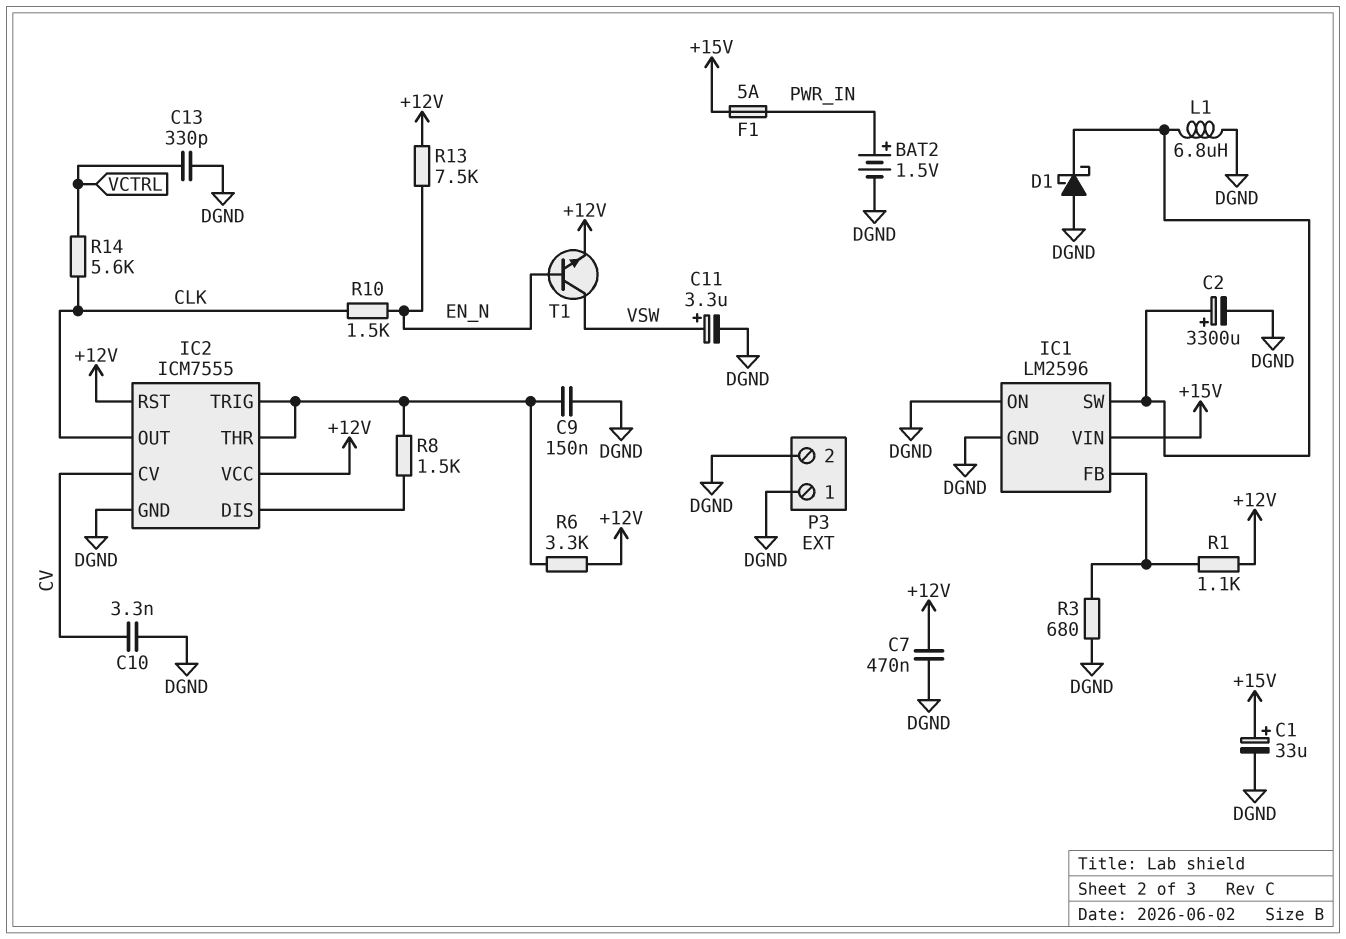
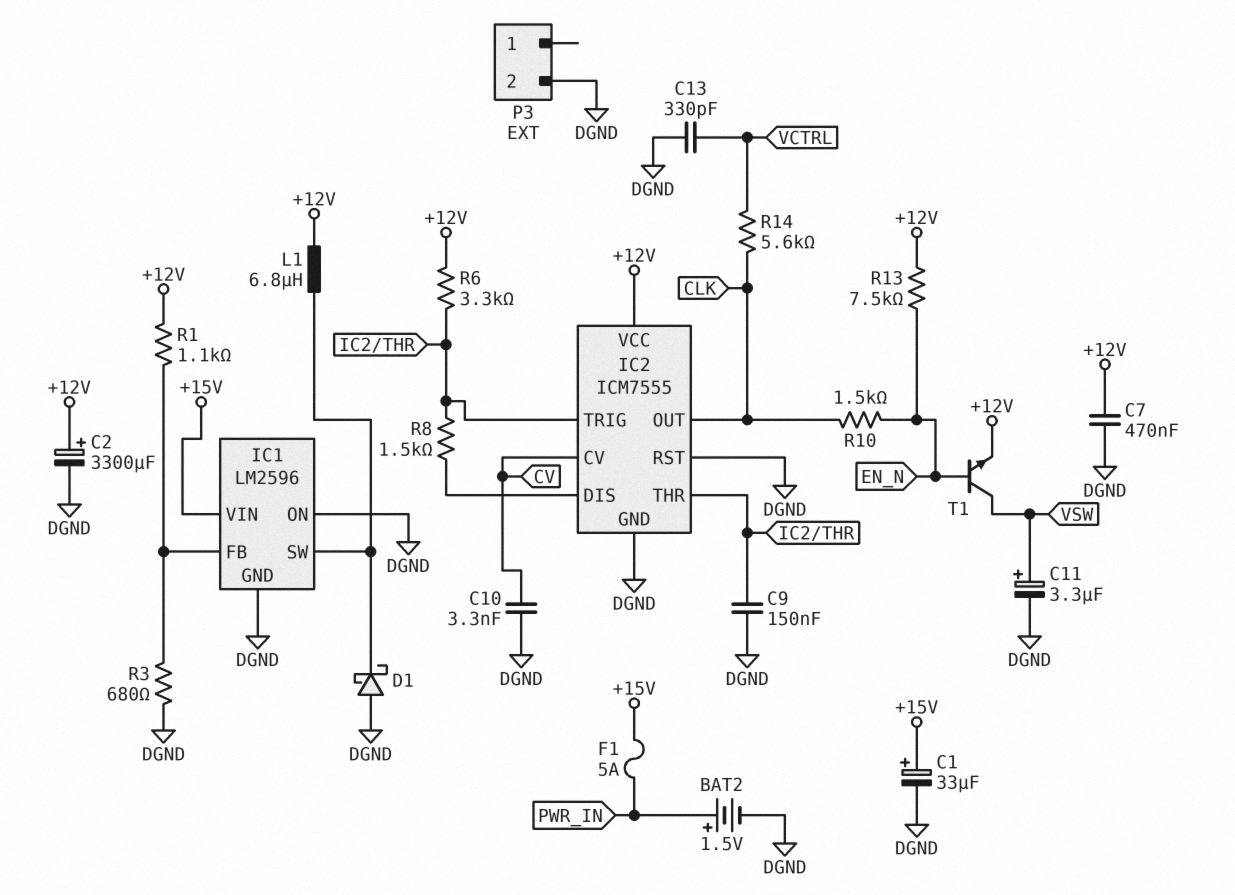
C2: 3300uF (plus IC1/SW, minus DGND) -> 3300uF (plus +12V, minus DGND)
IC2 pin RST: +12V -> DGND
L1: 6.8uH (DGND, IC1/SW) -> 6.8uH (+12V, IC1/SW)
P3 pin 1: DGND -> none

